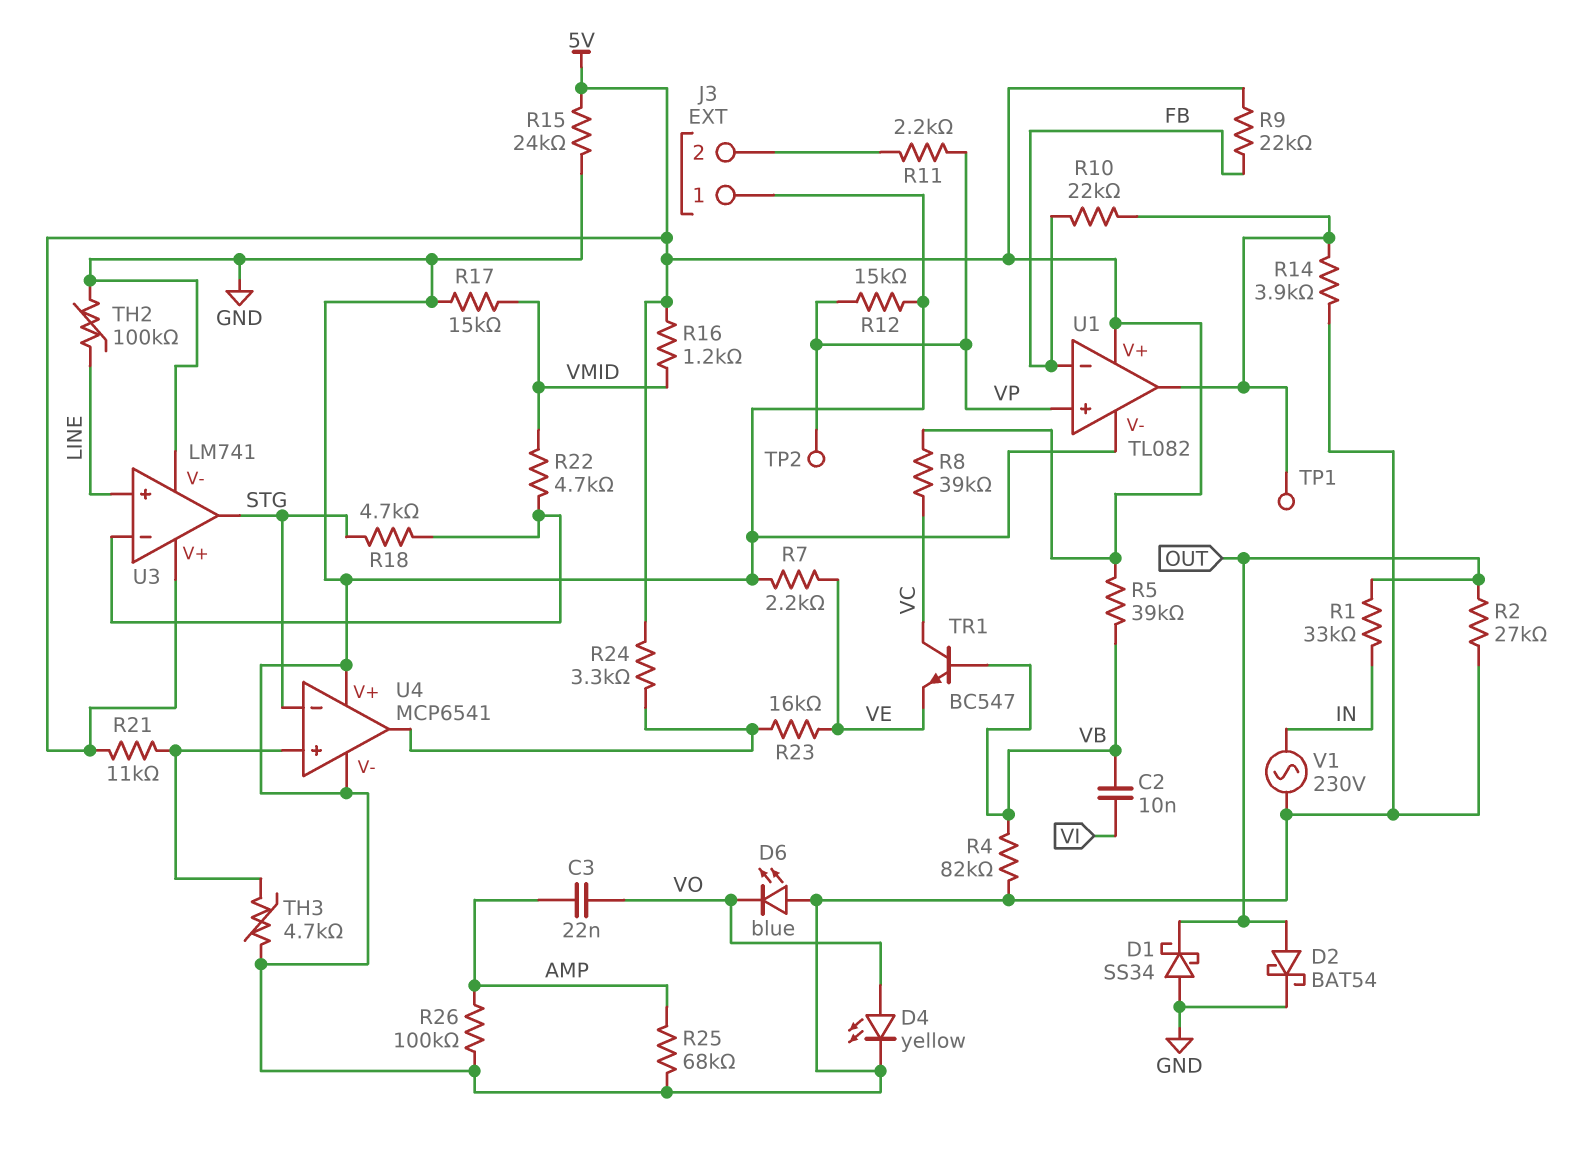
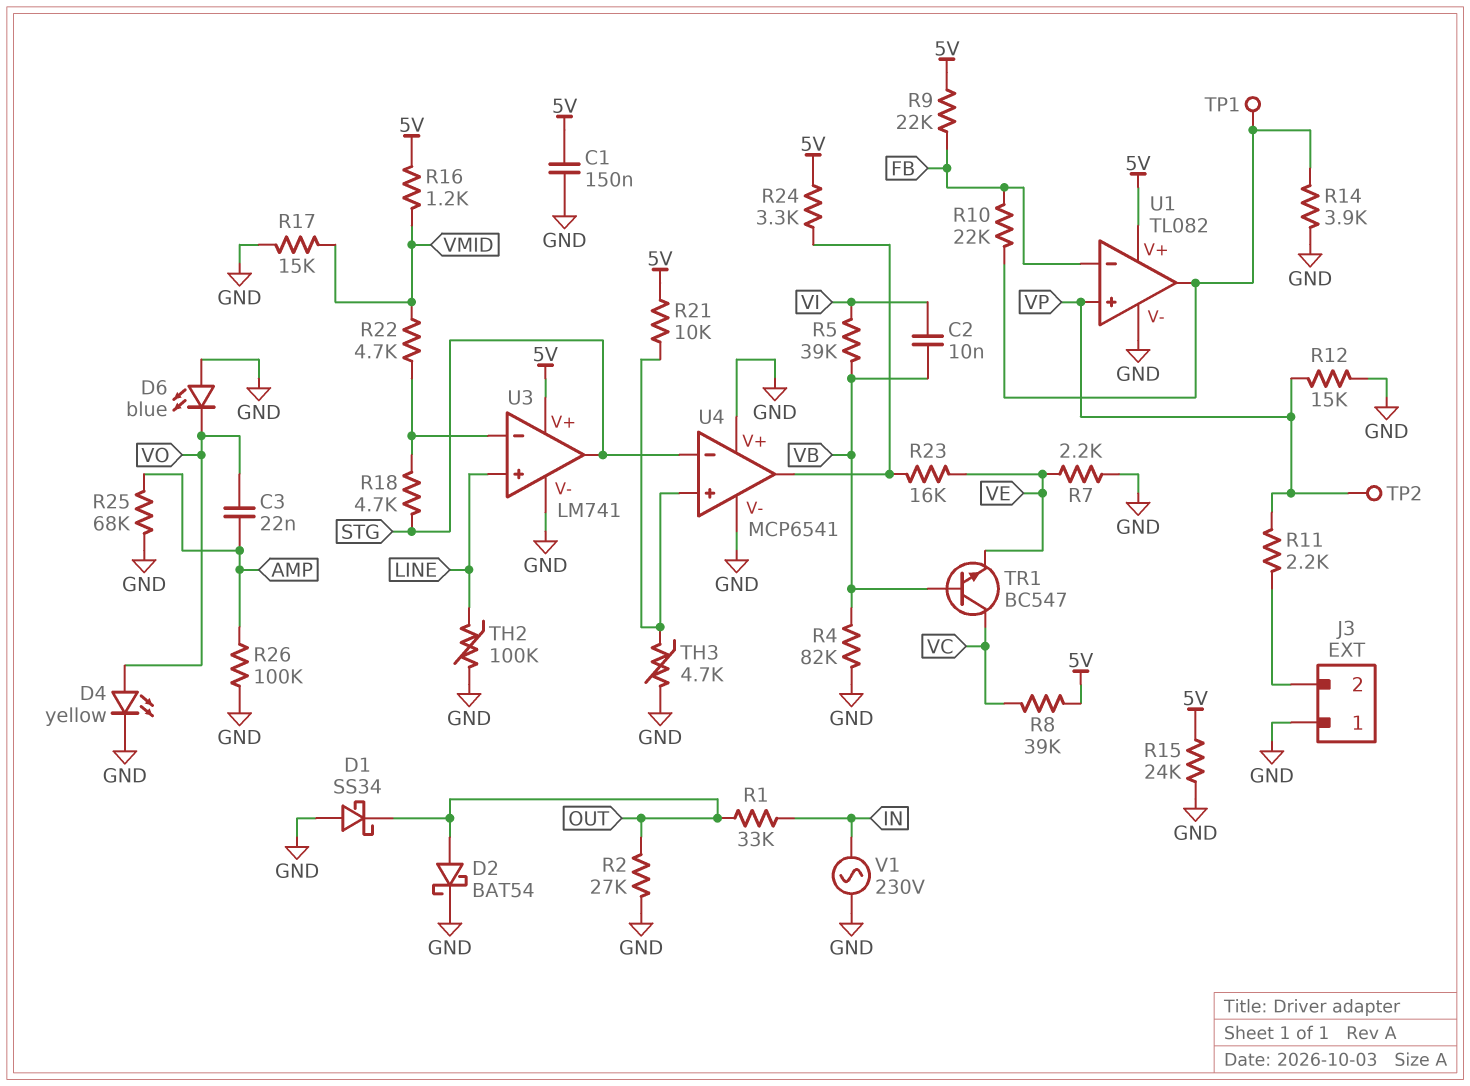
C1: none -> 150nF (5V, GND)
R5: 39k (5V, VB) -> 39k (VB, VI)
R21: 11k (5V, U4/in+) -> 10k (5V, U4/in+)

